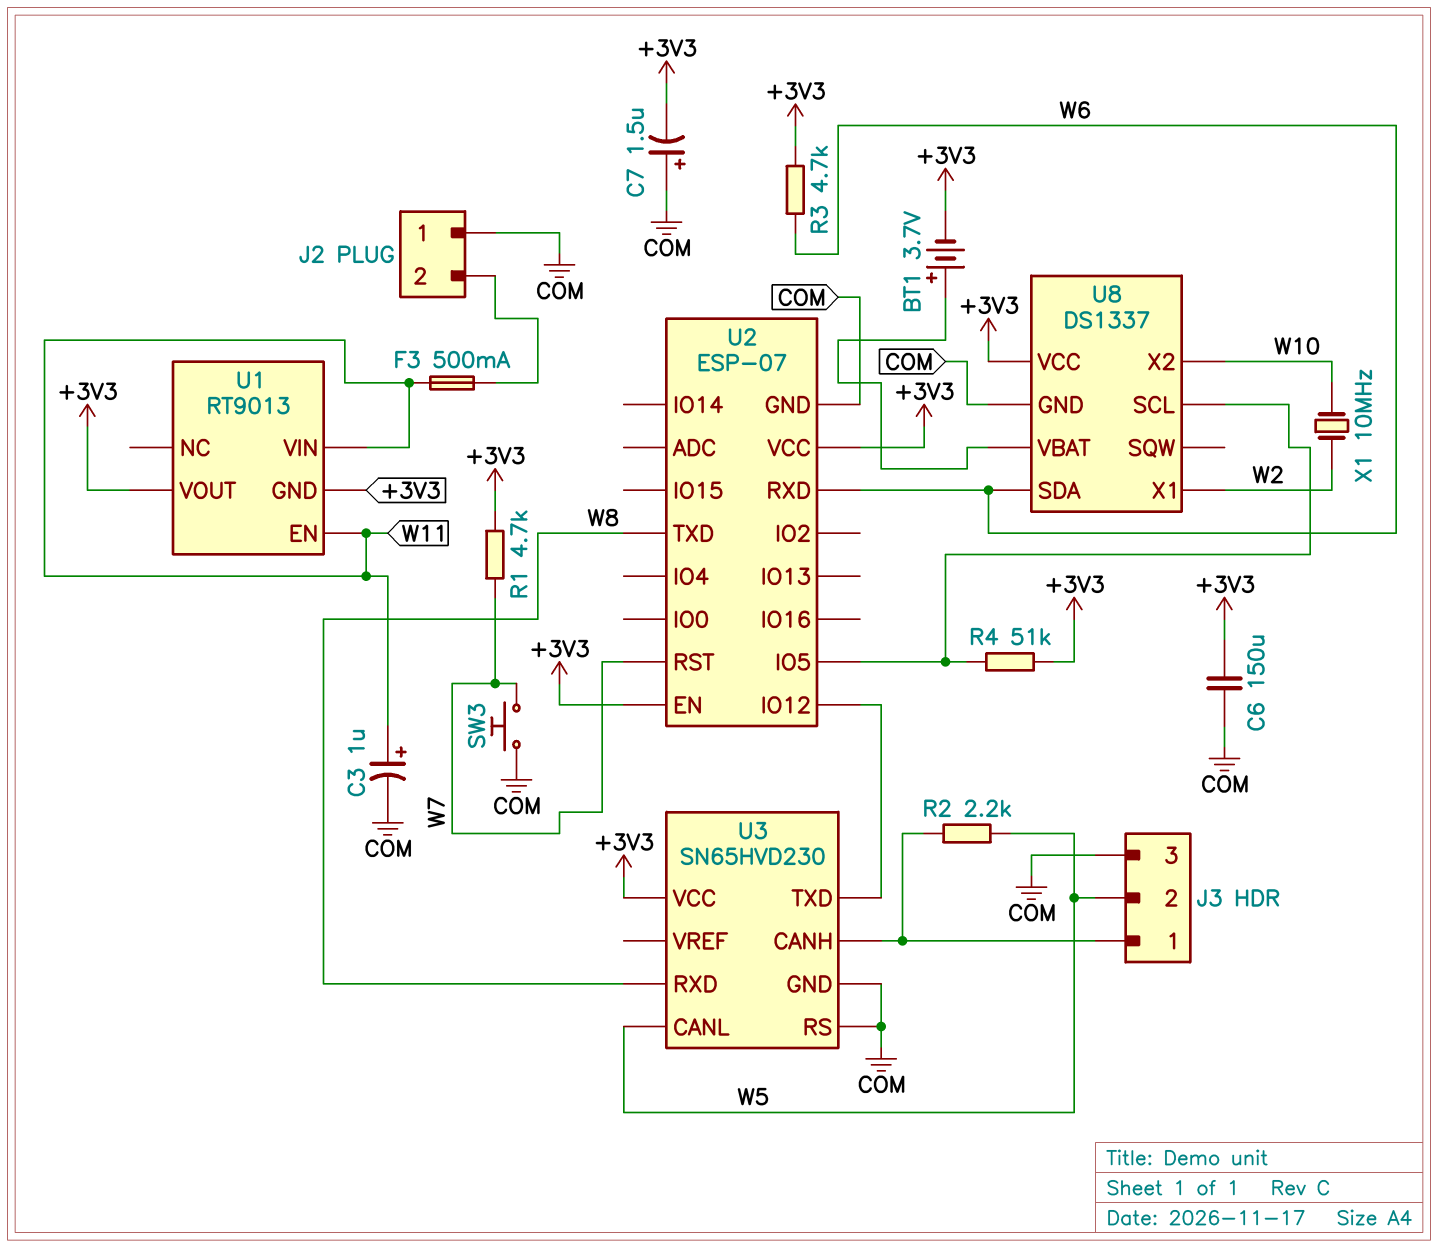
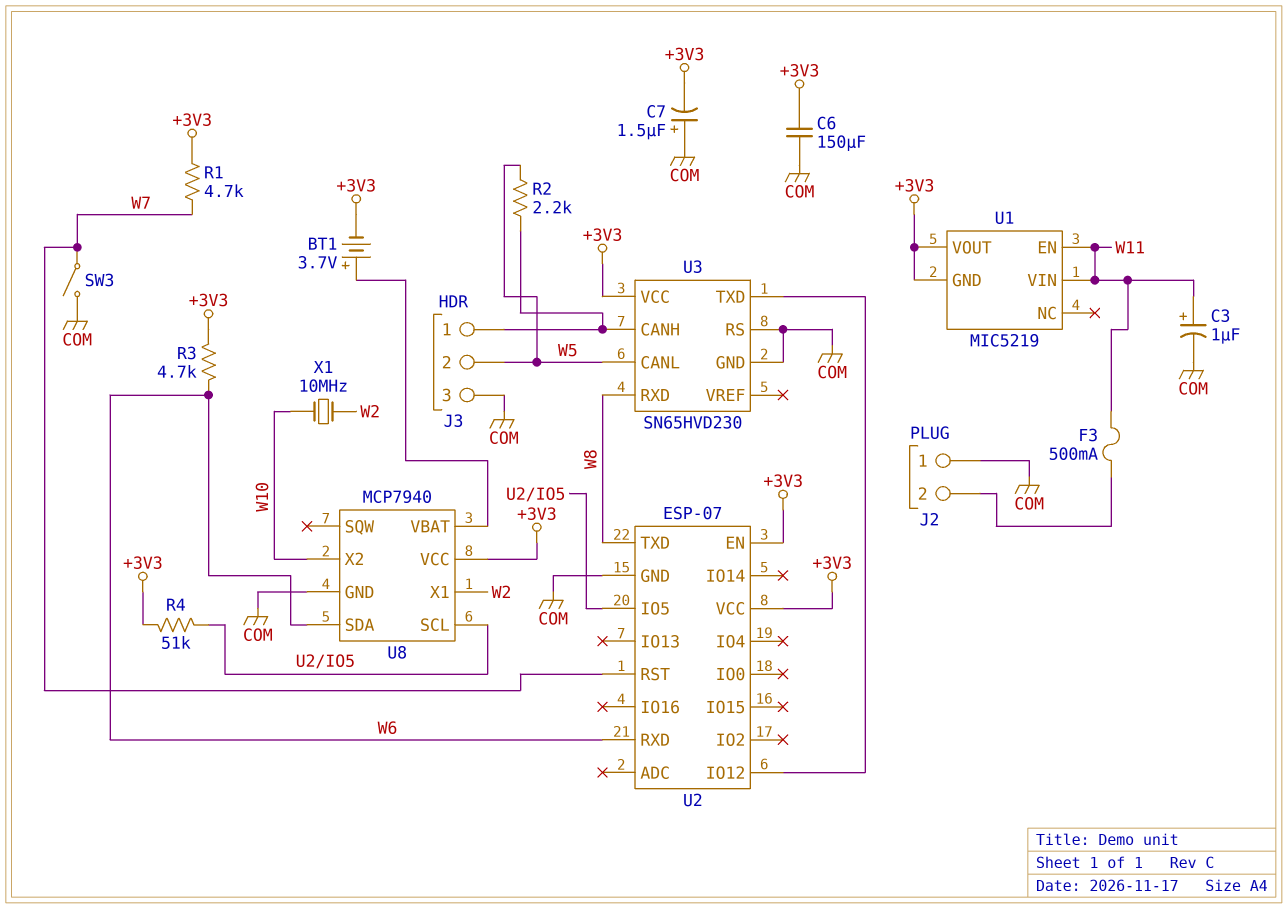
SW3: button (COM, W7) -> switch (COM, W7)
U1: RT9013 -> MIC5219
U8: DS1337 -> MCP7940

